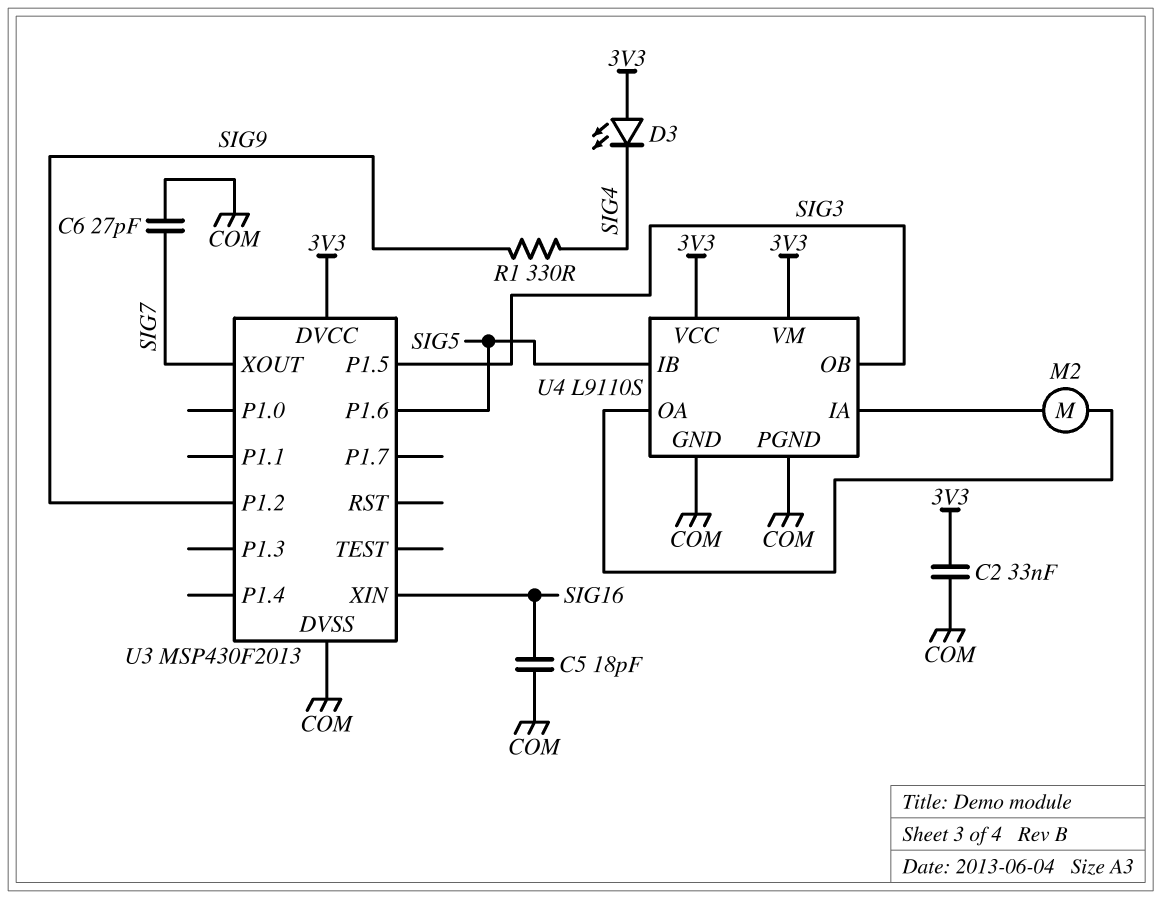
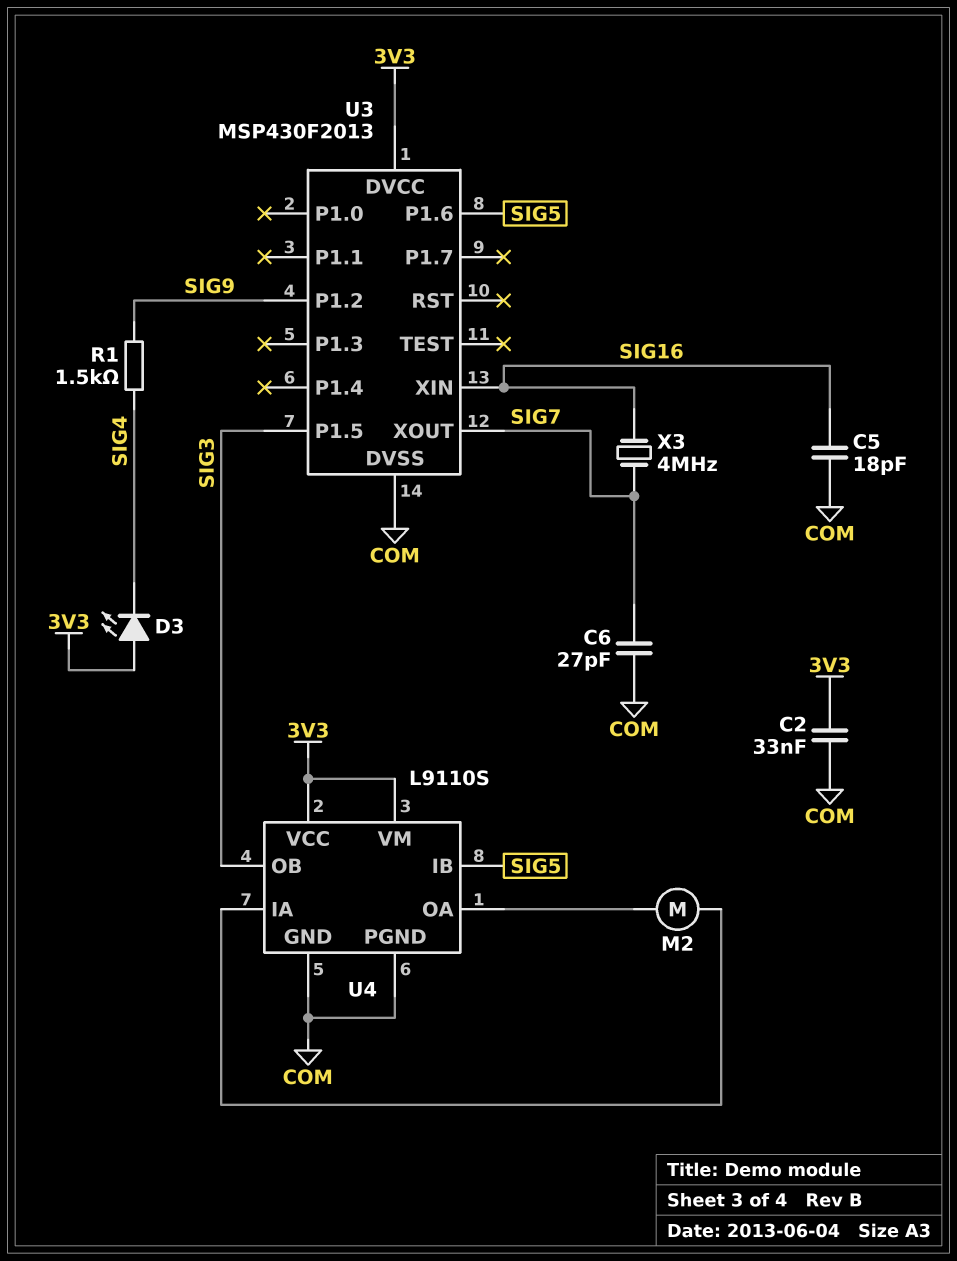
R1: 330 (SIG4, SIG9) -> 1.5k (SIG4, SIG9)
X3: none -> 4MHz (SIG7, SIG16)

